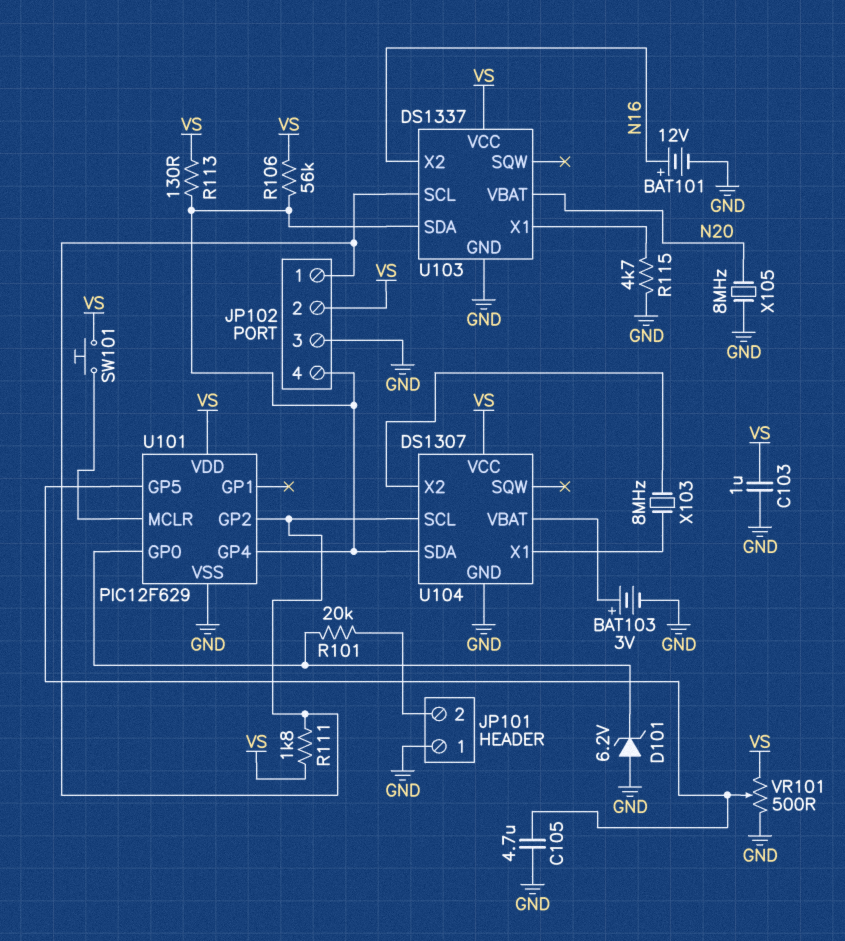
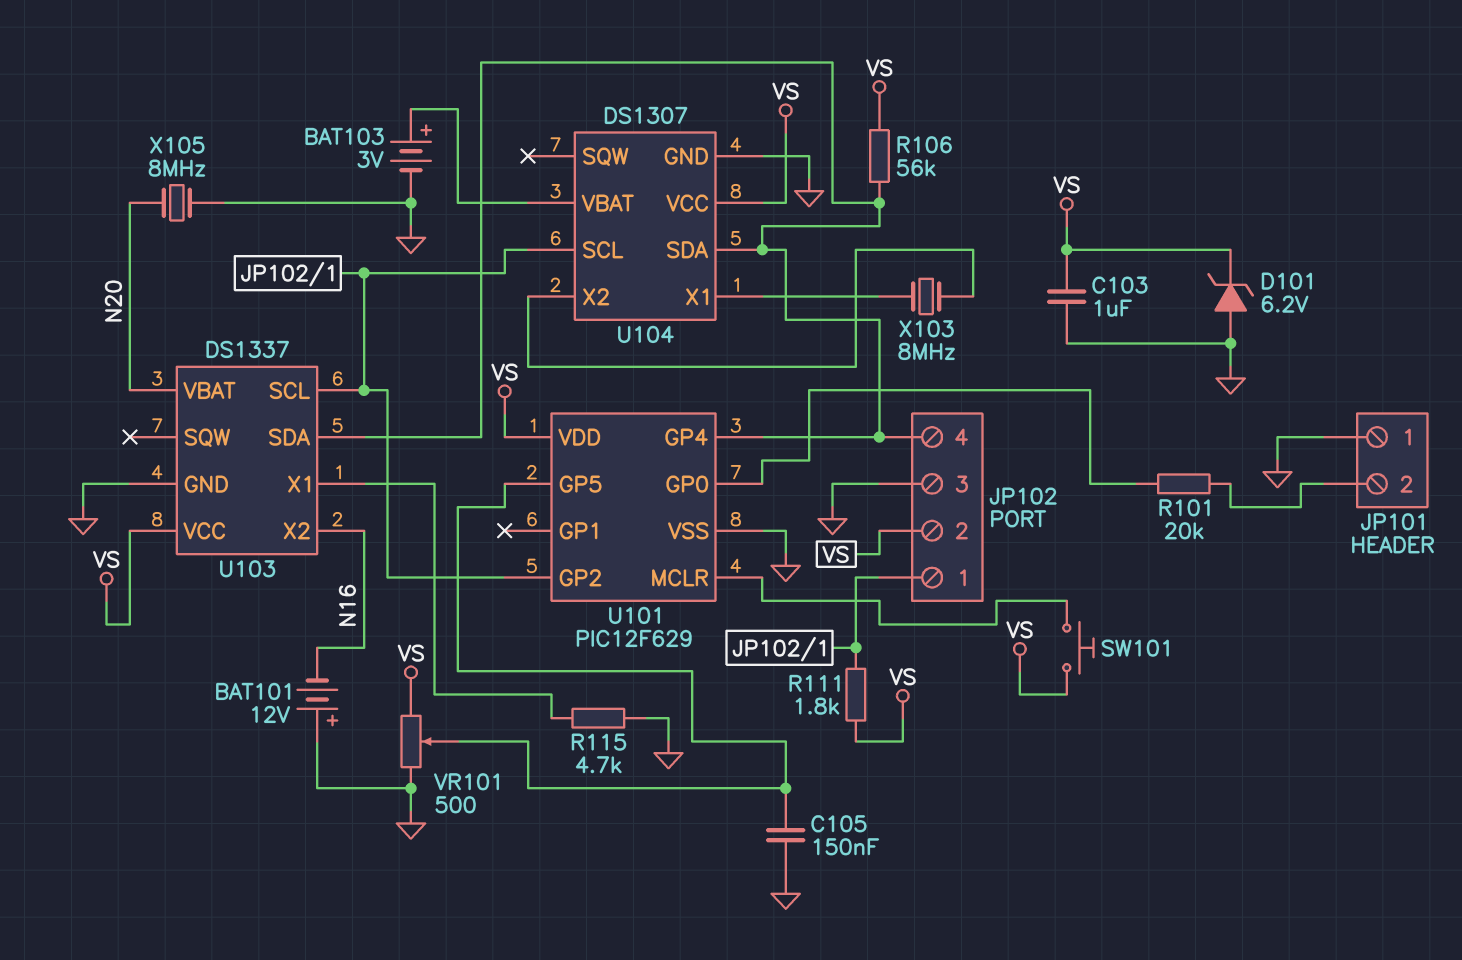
BAT101: 12V (plus N16, minus GND) -> 12V (plus GND, minus N16)
C105: 4.7uF (GND, U101/GP5) -> 150nF (GND, U101/GP5)
D101: zener 6.2V (A GND, K U101/GP0) -> zener 6.2V (A GND, K VS)
R113: 130 (JP102/4, VS) -> none

